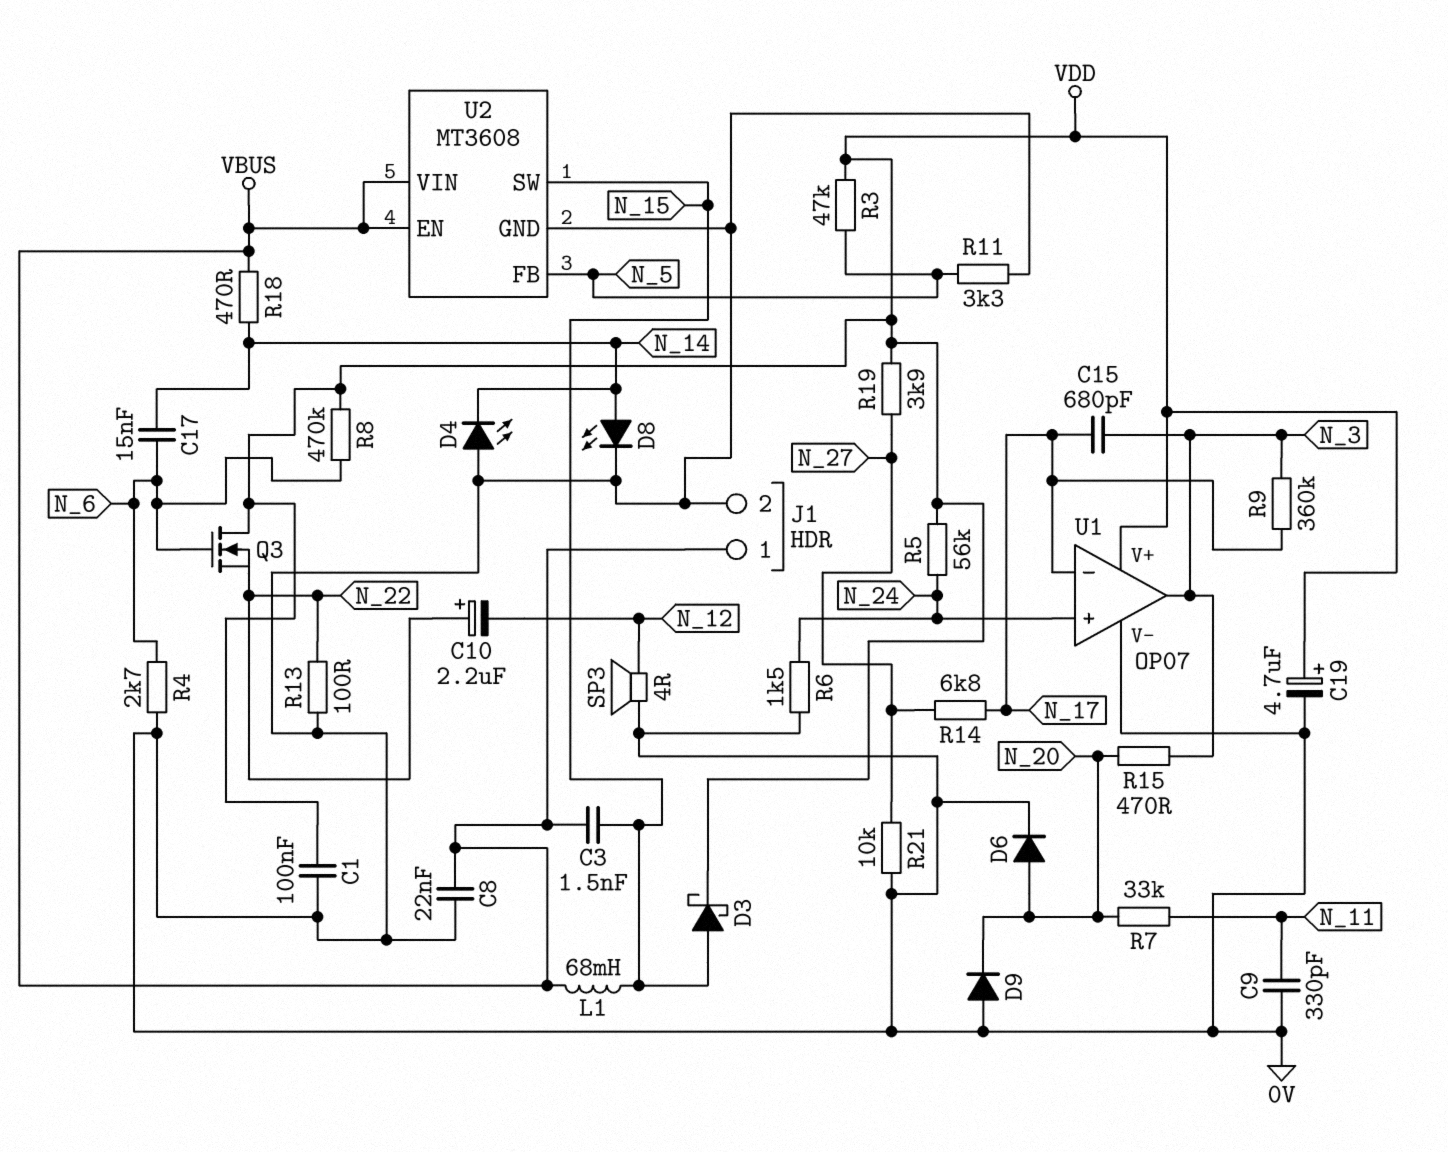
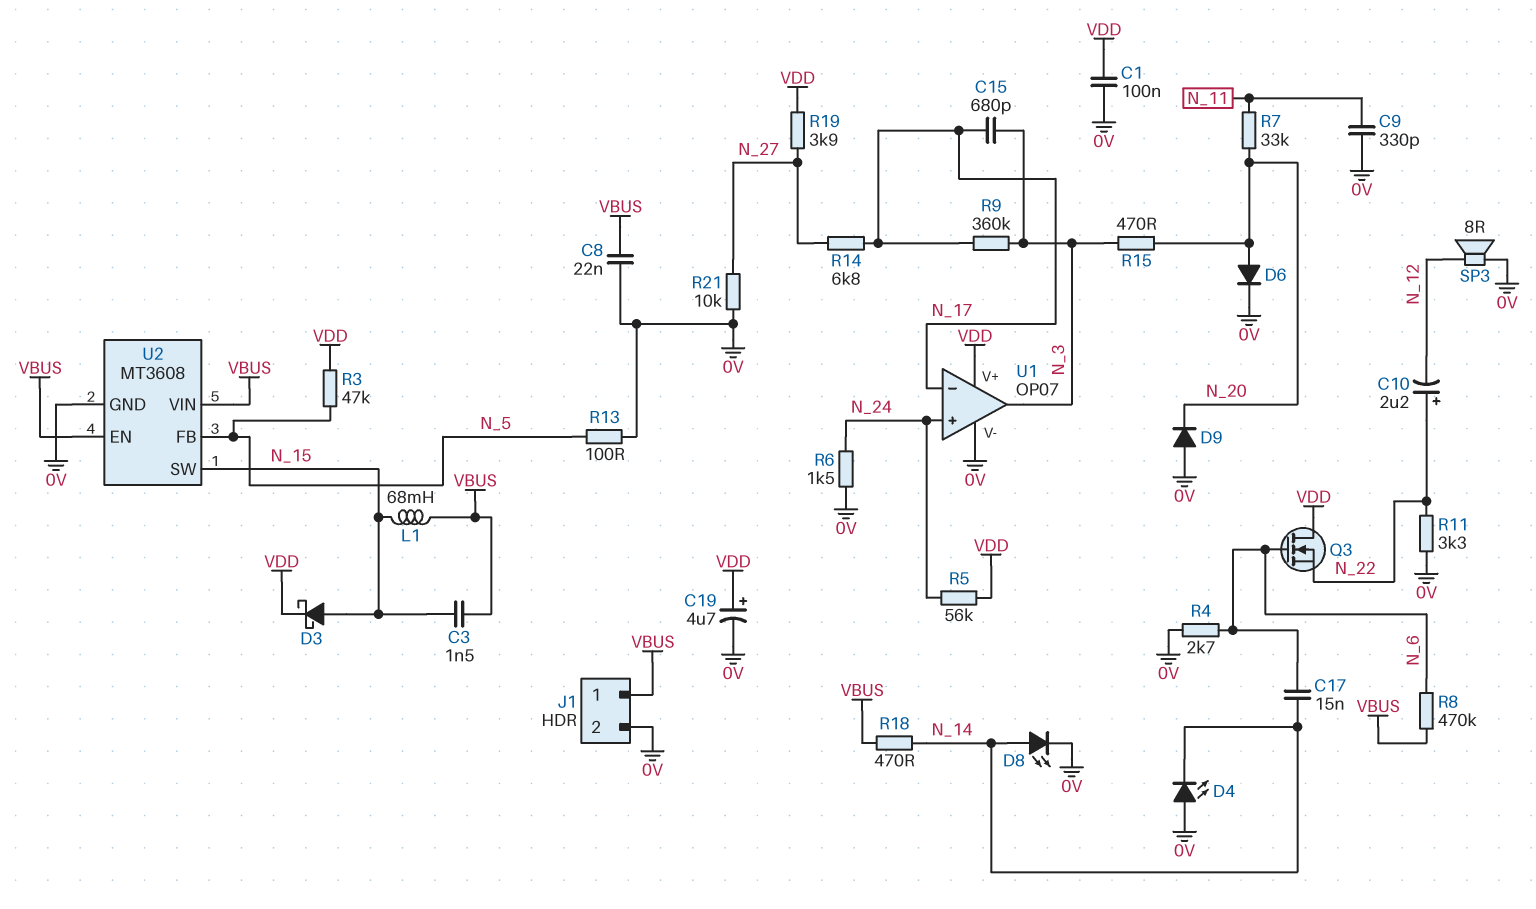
R8: 470k (N_6, VDD) -> 470k (N_6, VBUS)
R11: 3.3k (0V, N_5) -> 3.3k (0V, N_22)
R13: 100 (0V, N_22) -> 100 (0V, N_5)
SP3: speaker 4R (0V, N_12) -> speaker 8R (0V, N_12)

